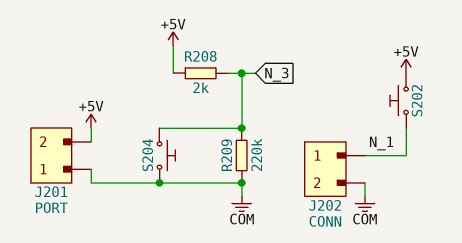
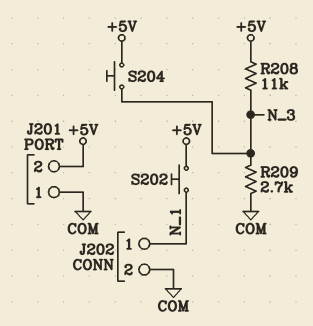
R208: 2k (+5V, N_3) -> 11k (+5V, N_3)
R209: 220k (COM, N_3) -> 2.7k (COM, N_3)
S204: button (COM, N_3) -> button (+5V, N_3)

